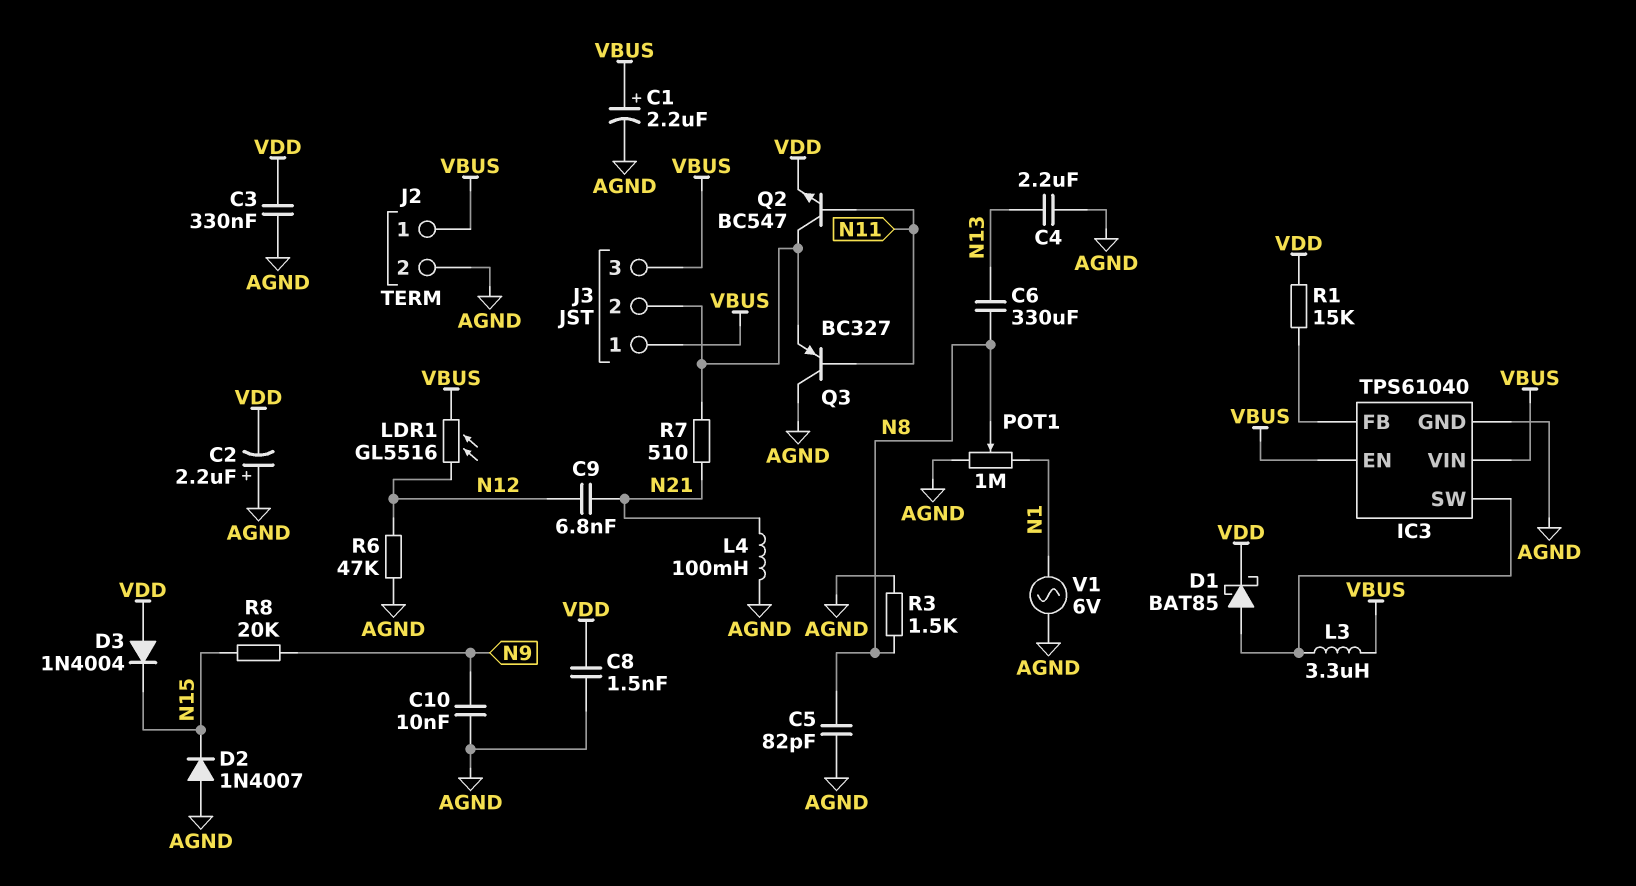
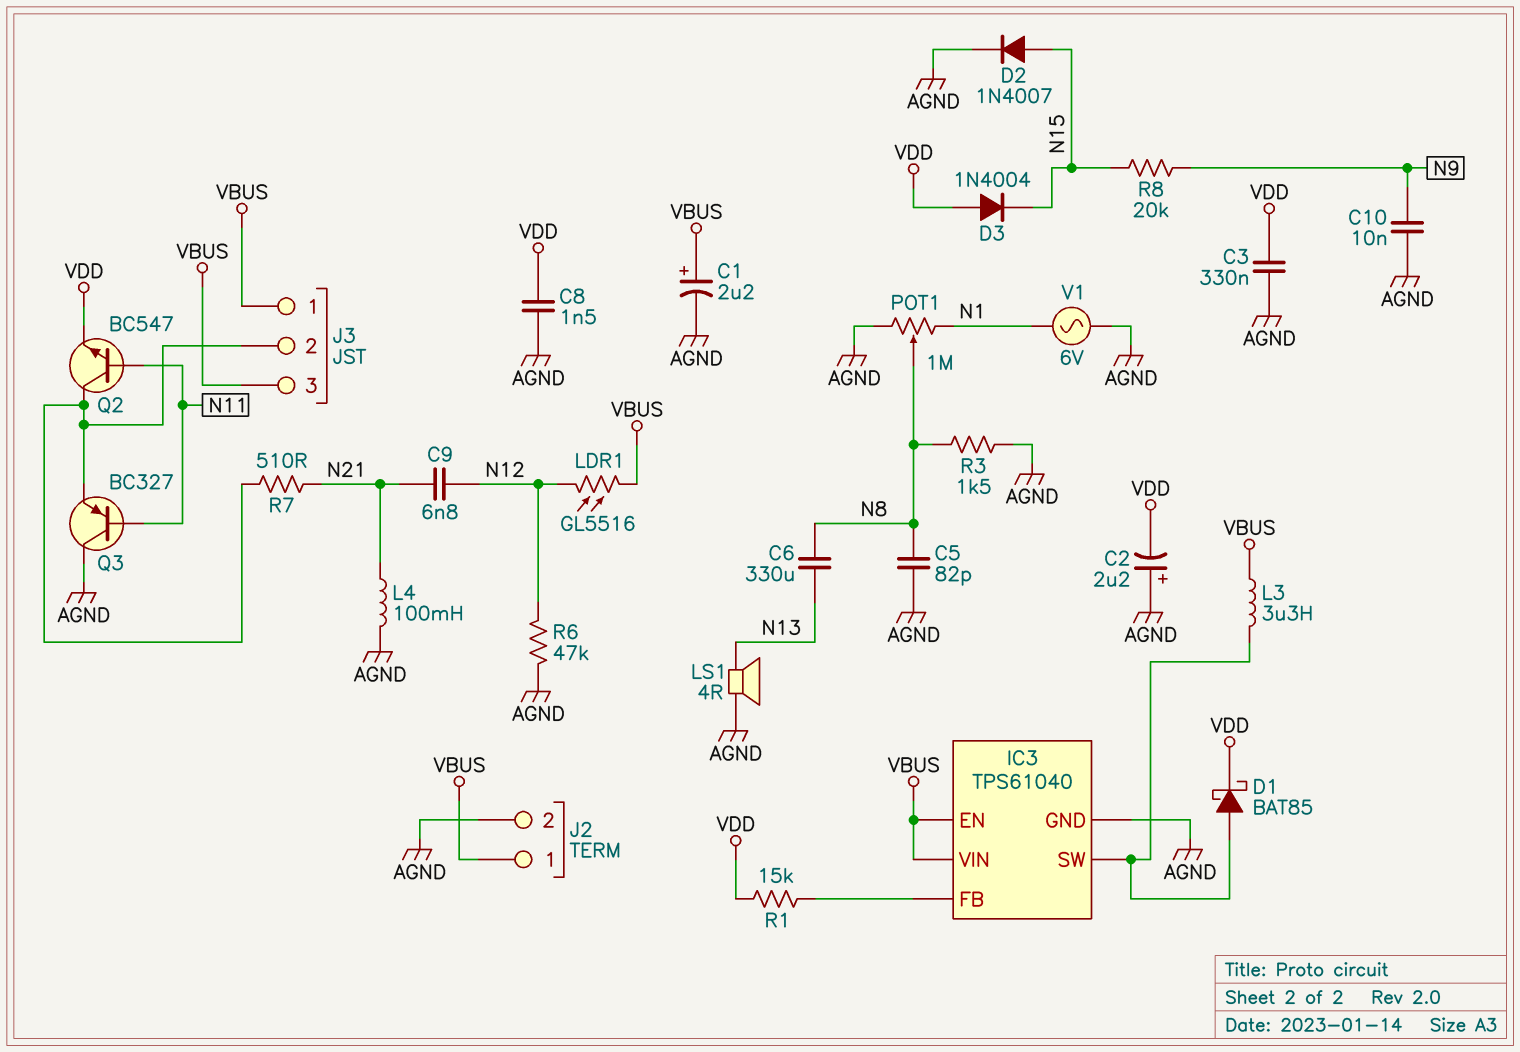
C4: 2.2uF (AGND, N13) -> none
D2: diode 1N4007 (A AGND, K N15) -> diode 1N4007 (A N15, K AGND)
LS1: none -> speaker 4R (AGND, N13)

